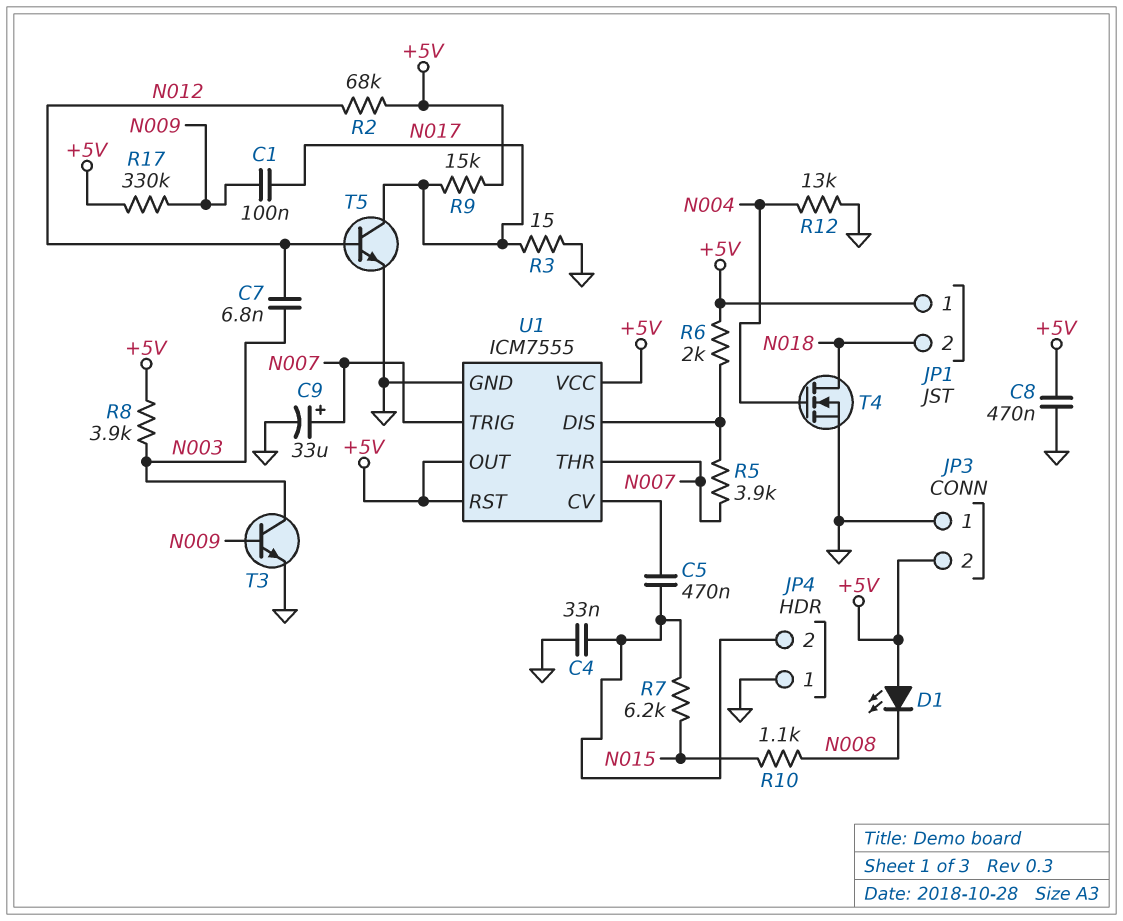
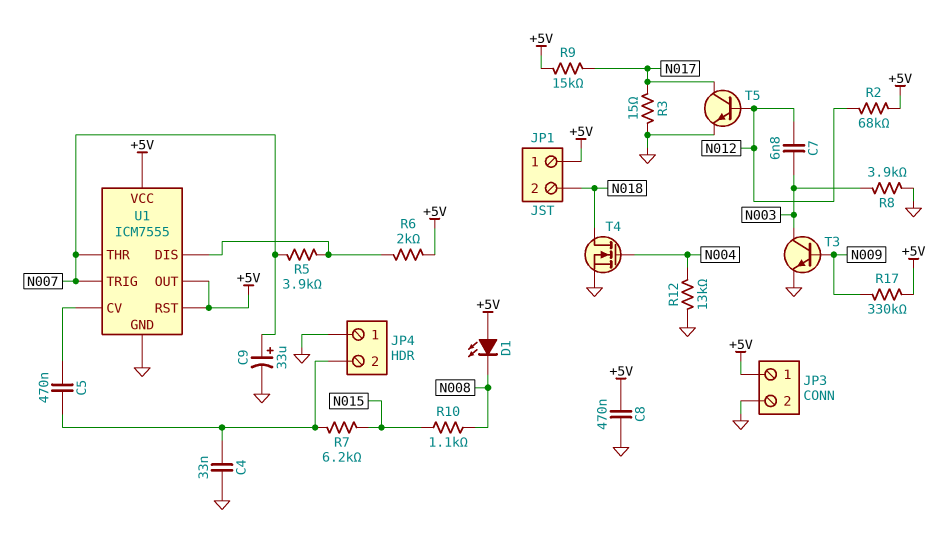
C1: 100nF (N009, N017) -> none
JP3 pin 1: GND -> +5V
JP3 pin 2: +5V -> GND
R8: 3.9k (+5V, N003) -> 3.9k (GND, N003)

